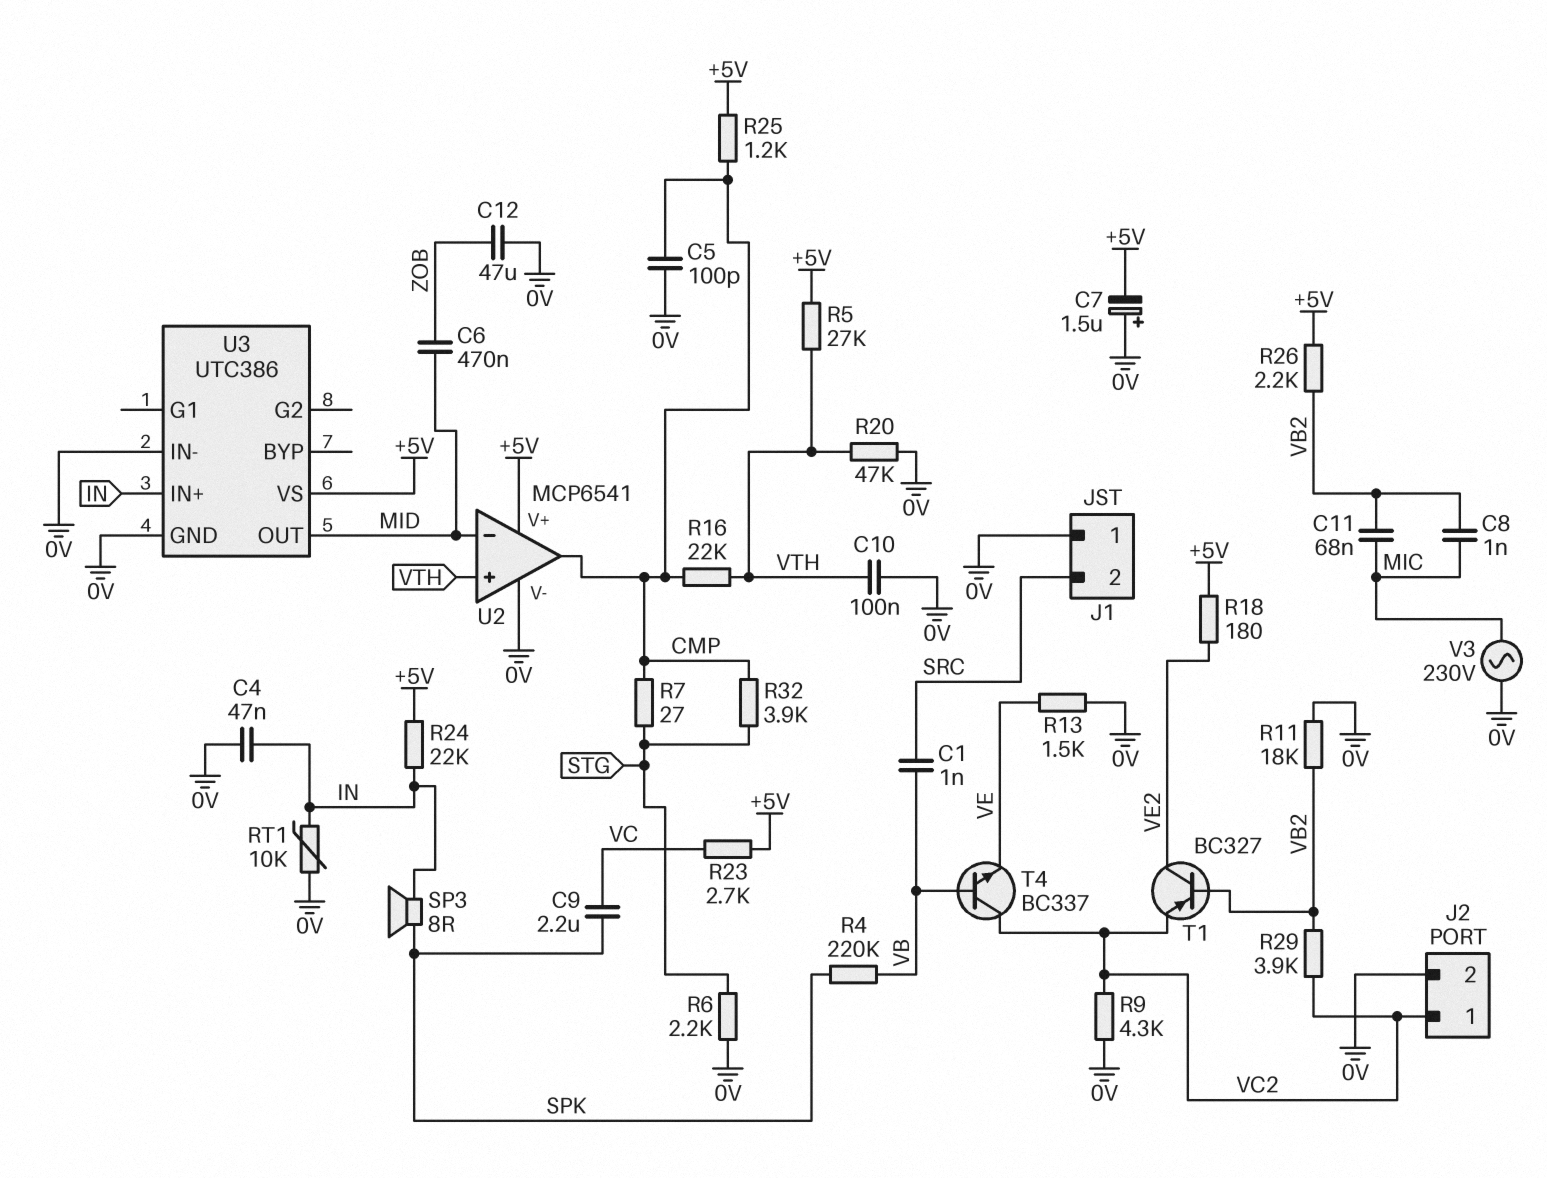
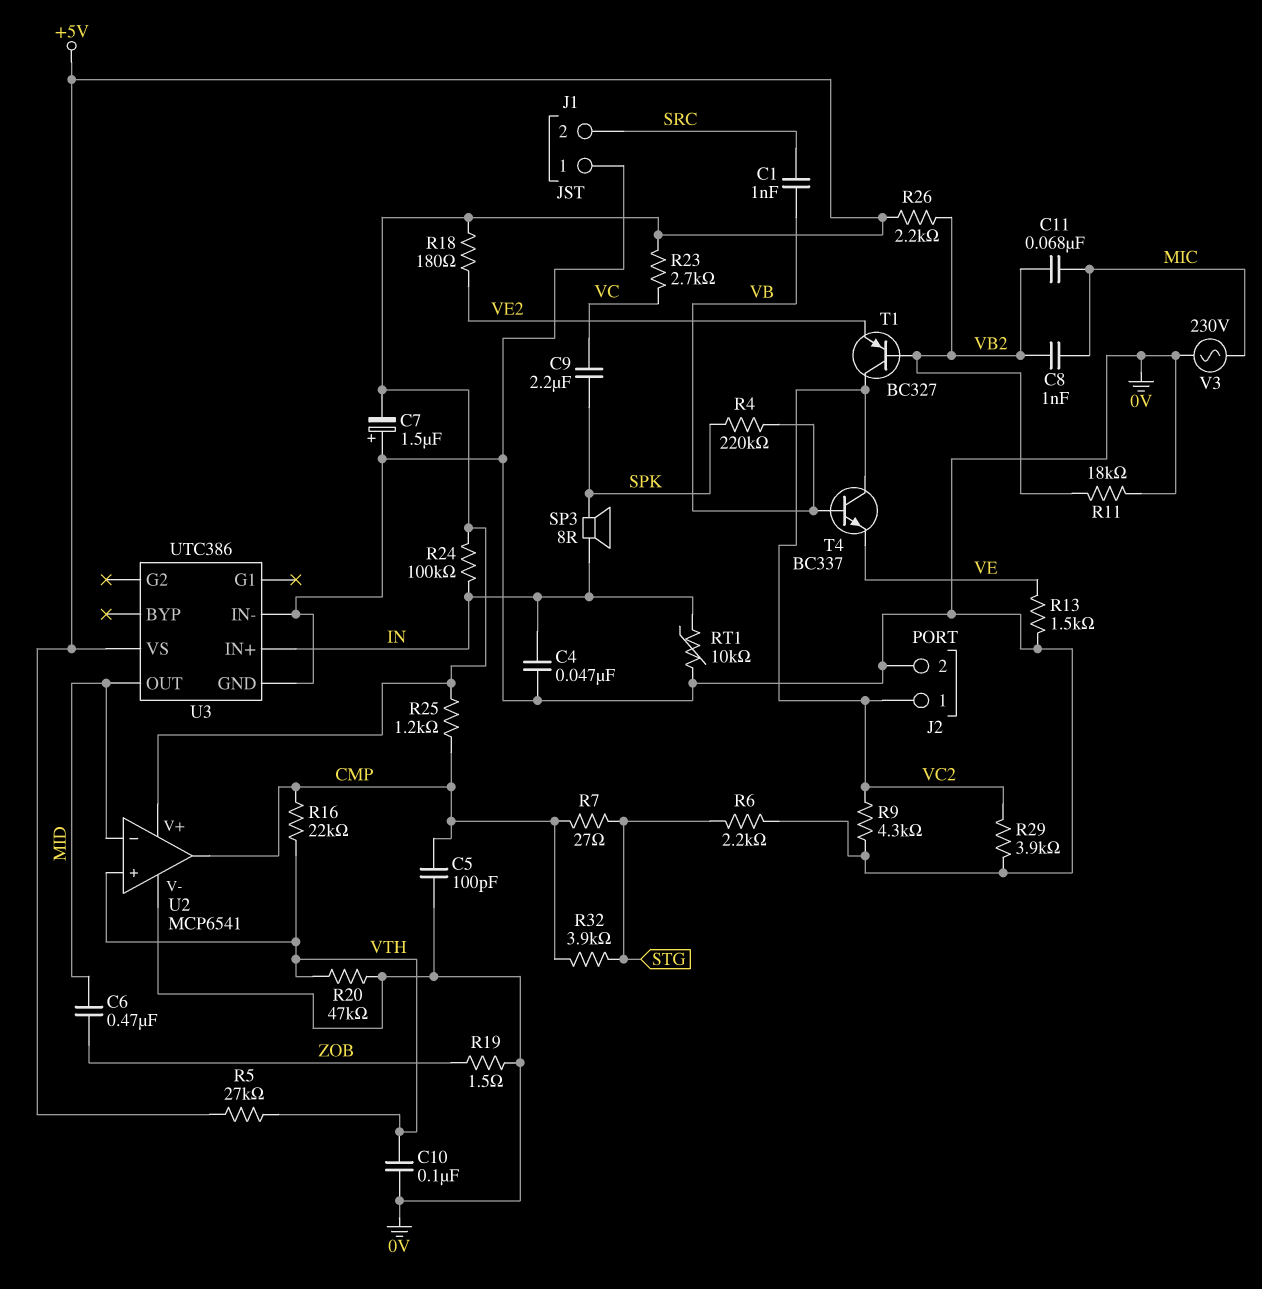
C12: 47uF (0V, ZOB) -> none
R19: none -> 1.5 (0V, ZOB)
R24: 22k (+5V, IN) -> 100k (+5V, IN)
R29: 3.9k (VB2, VC2) -> 3.9k (0V, VC2)
T1: PNP BC327 (B VB2, C VE2, E VC2) -> PNP BC327 (B VB2, C VC2, E VE2)

